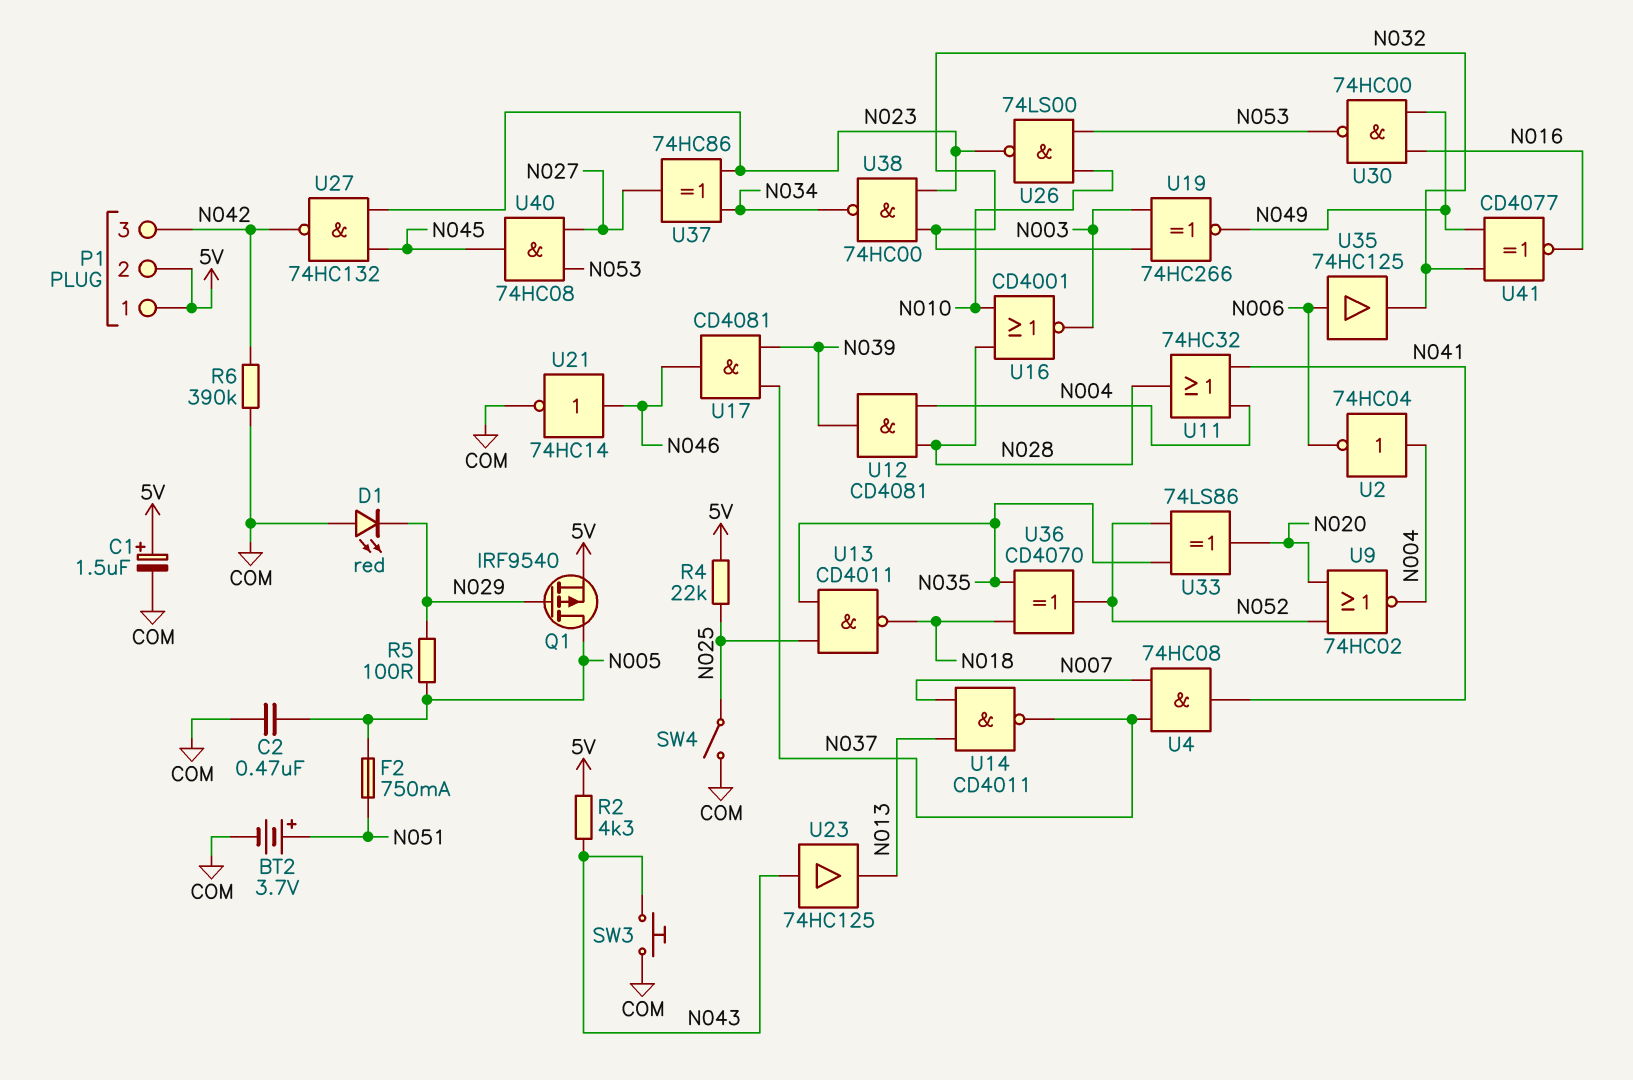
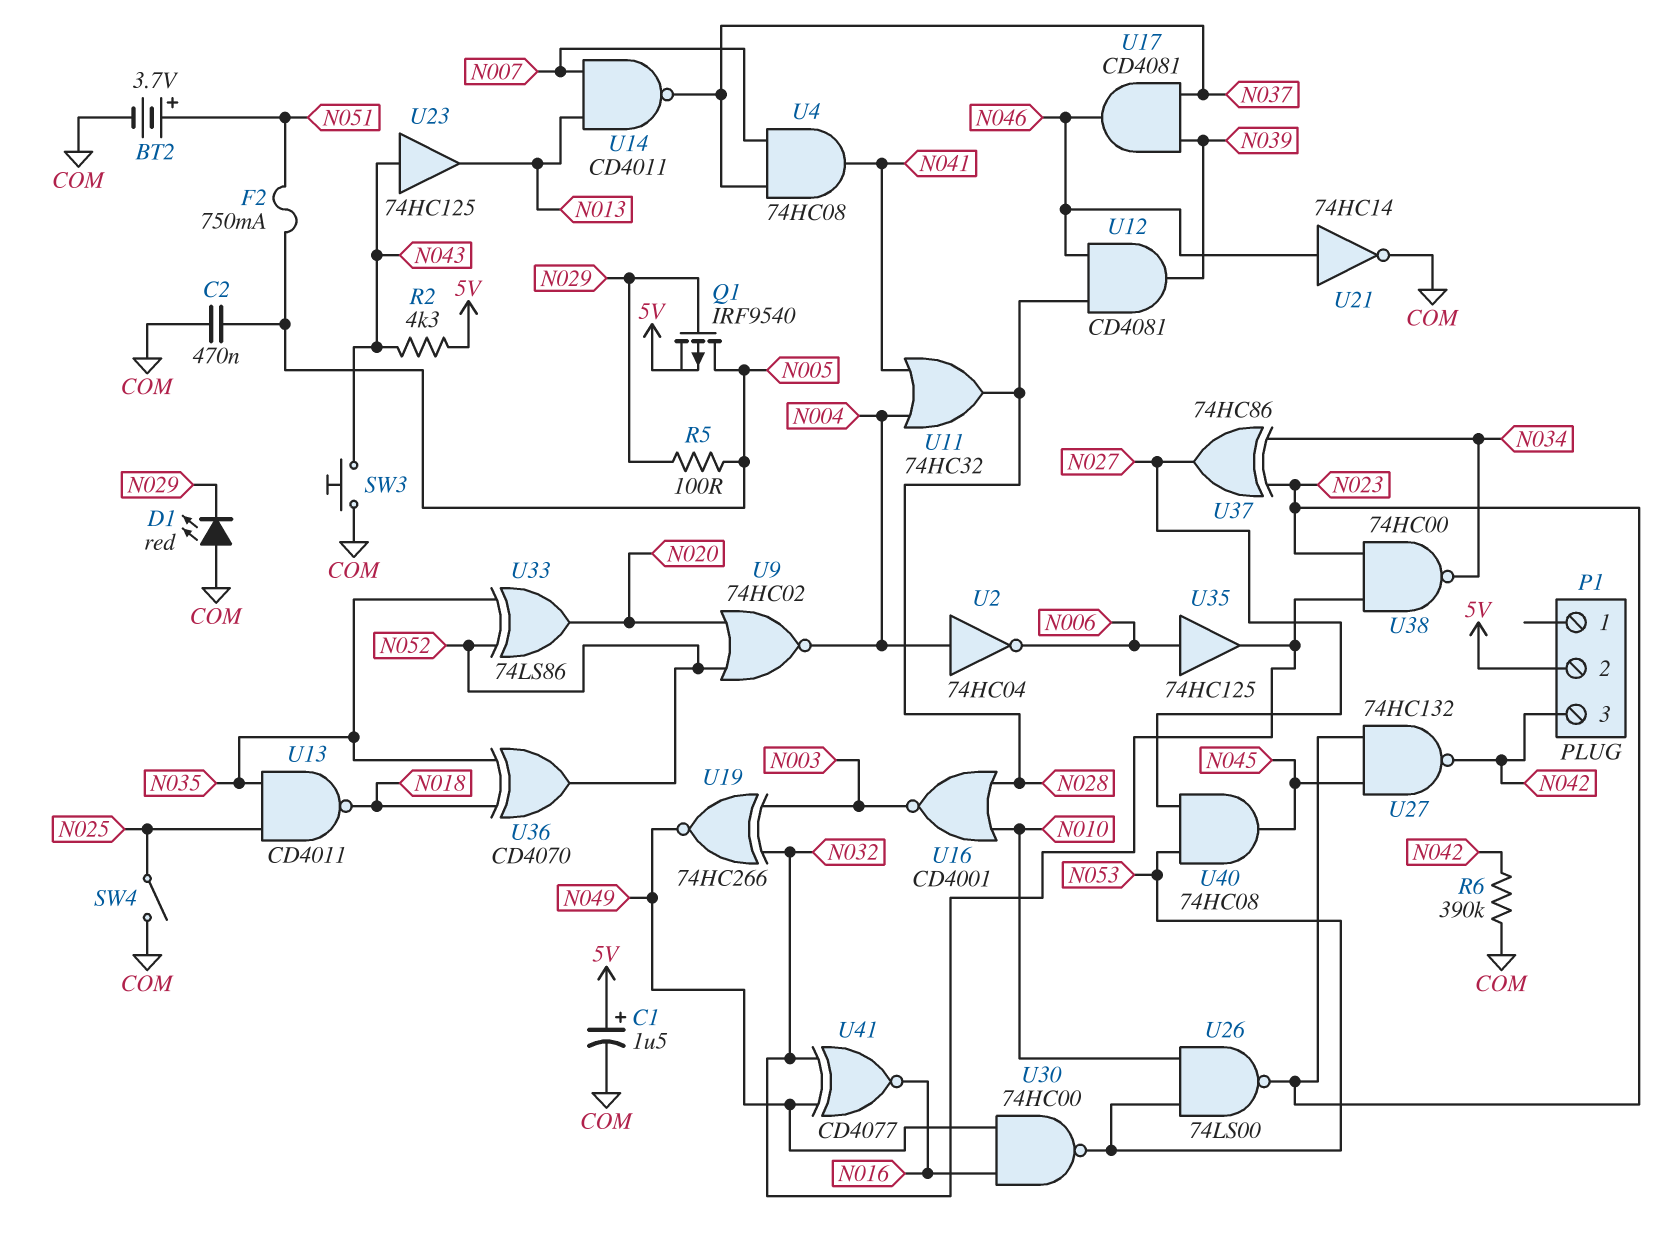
P1 pin 1: 5V -> none
R4: 22k (5V, N025) -> none
U12: AND CD4081 (in N004, in N028, out N039) -> AND CD4081 (in N028, in N046, out N039)

